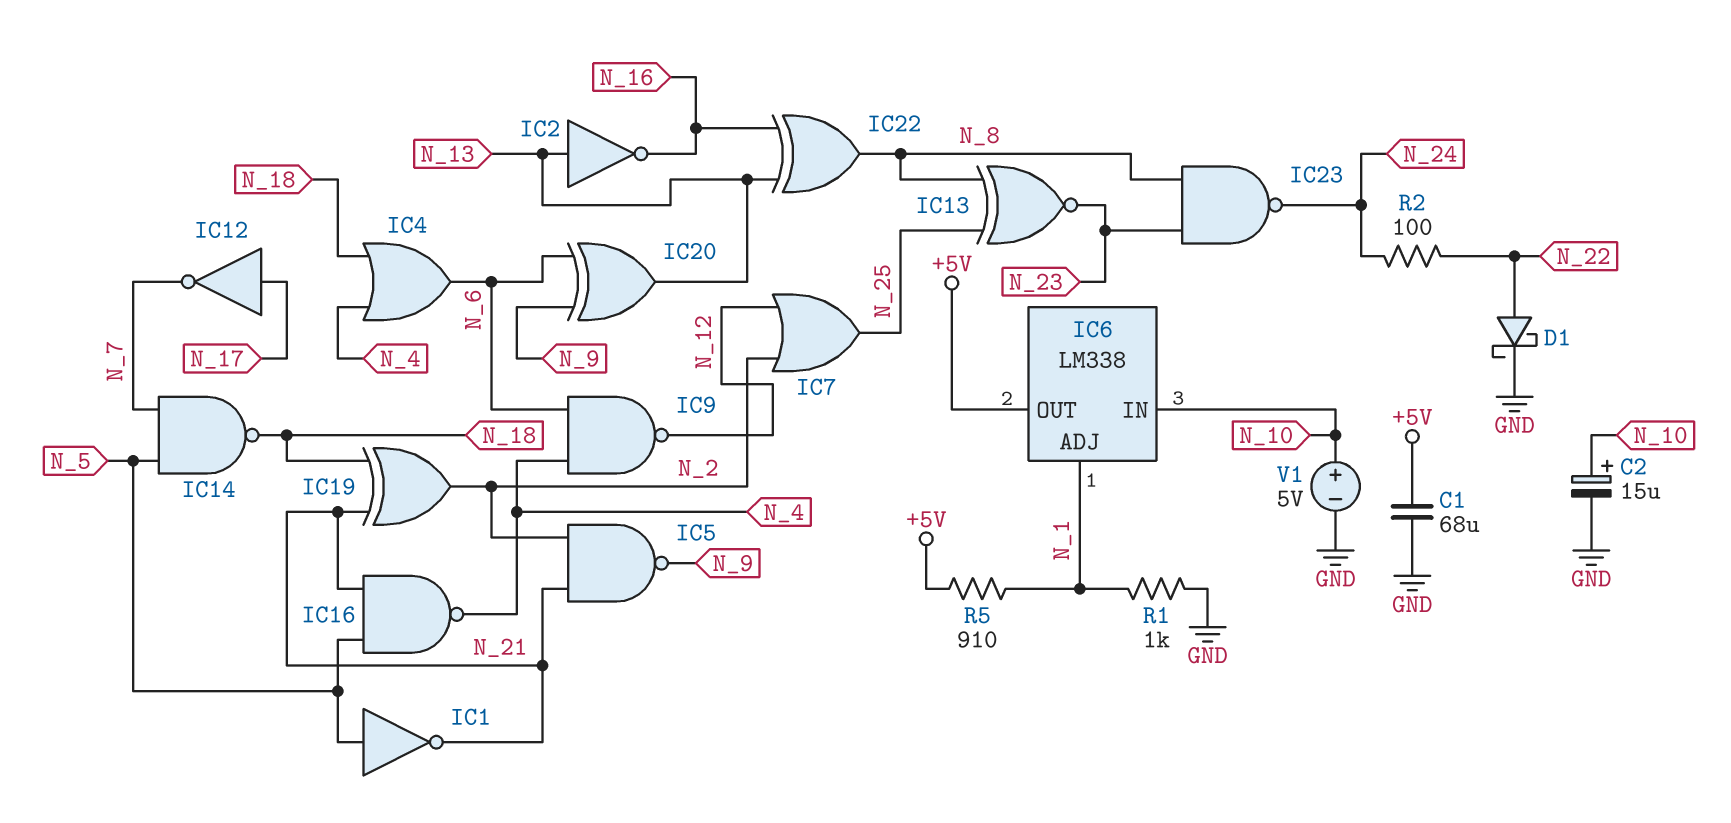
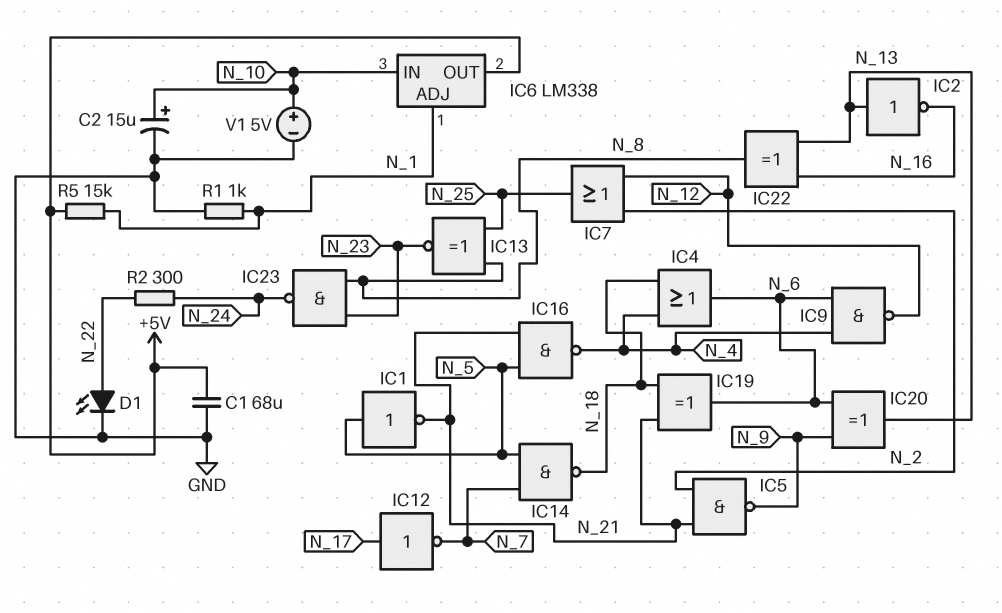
D1: schottky (A N_22, K GND) -> LED (A N_22, K GND)
IC19: XOR (in N_18, in N_21, out N_2) -> XOR (in N_18, in N_21, out N_6)
R2: 100 (N_22, N_24) -> 300 (N_22, N_24)
R5: 910 (+5V, N_1) -> 15k (+5V, N_1)

